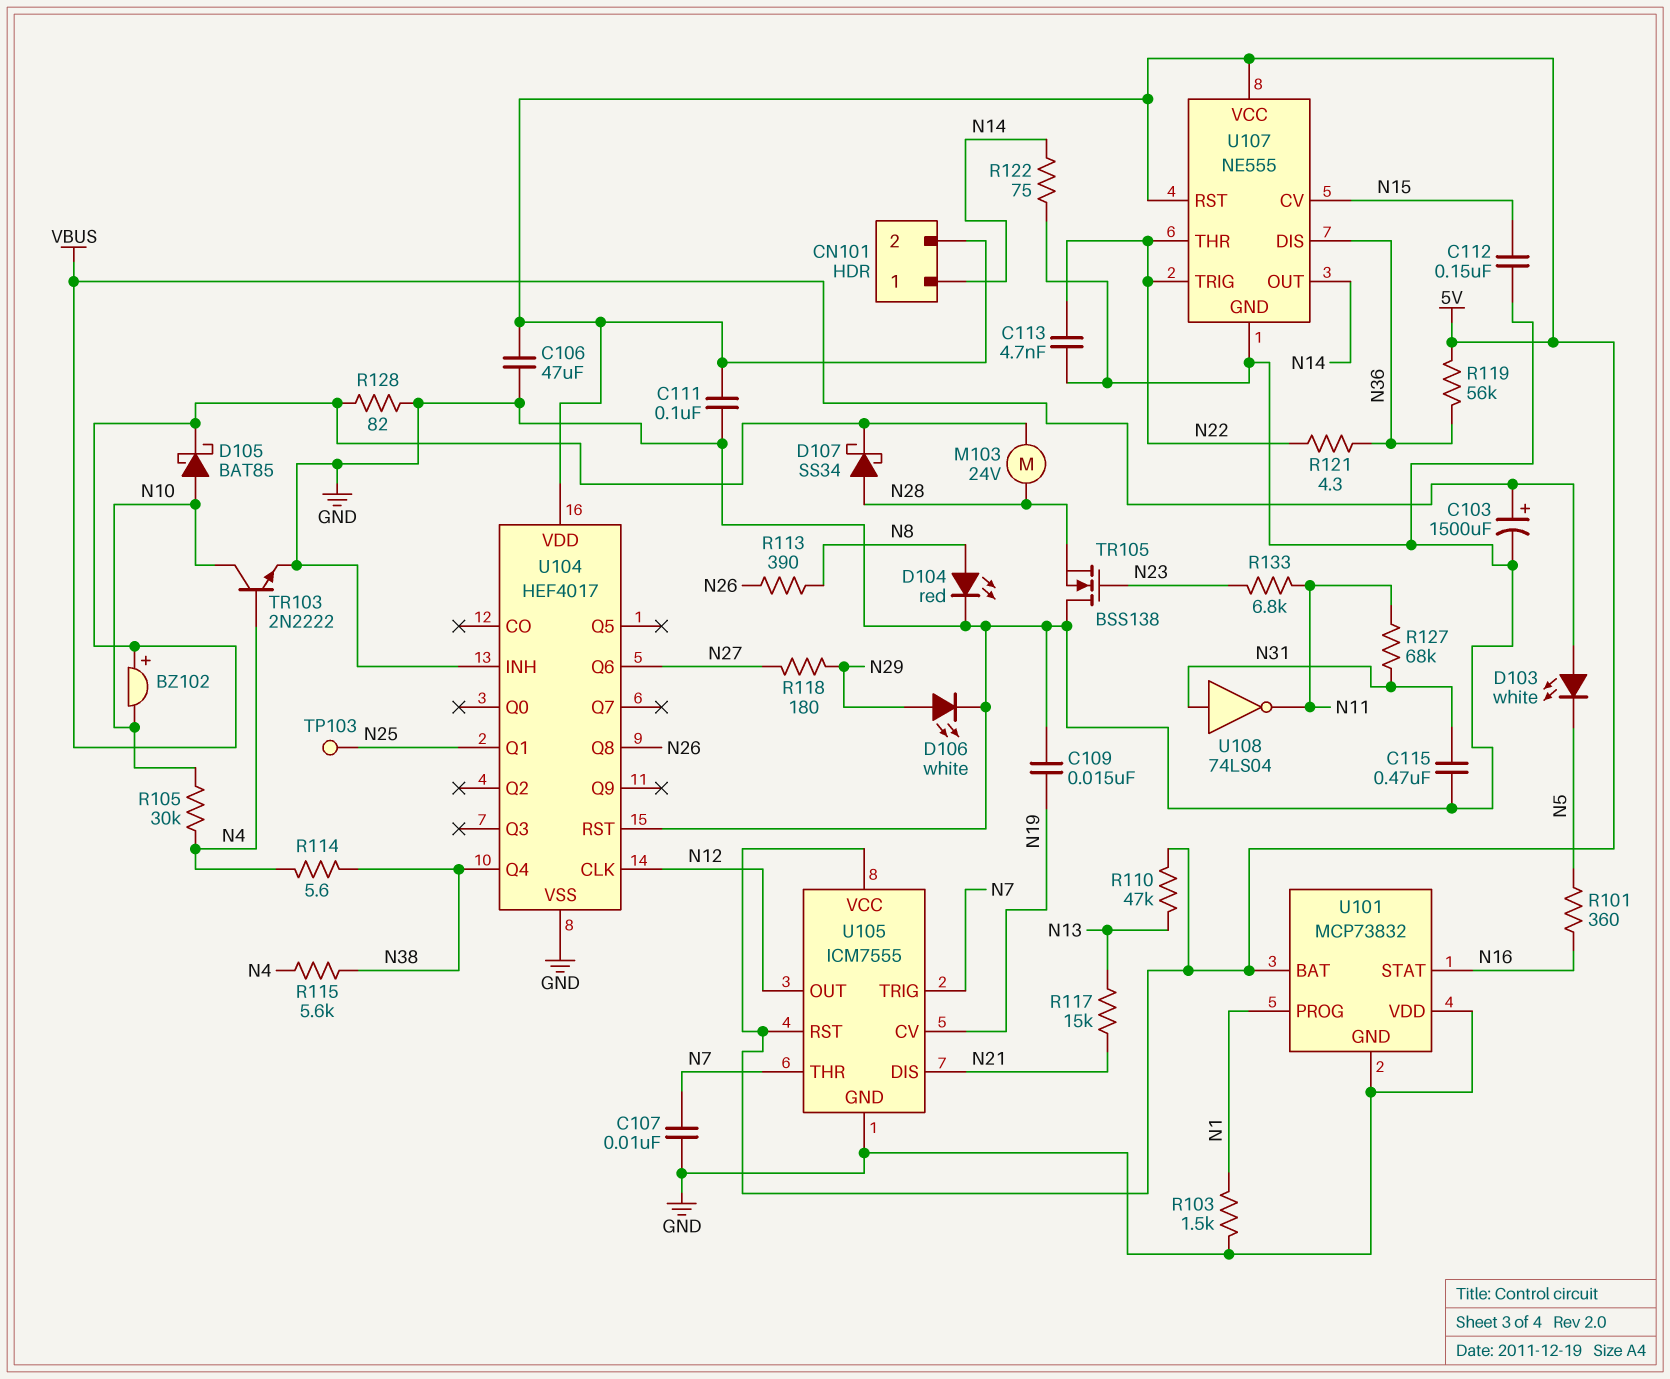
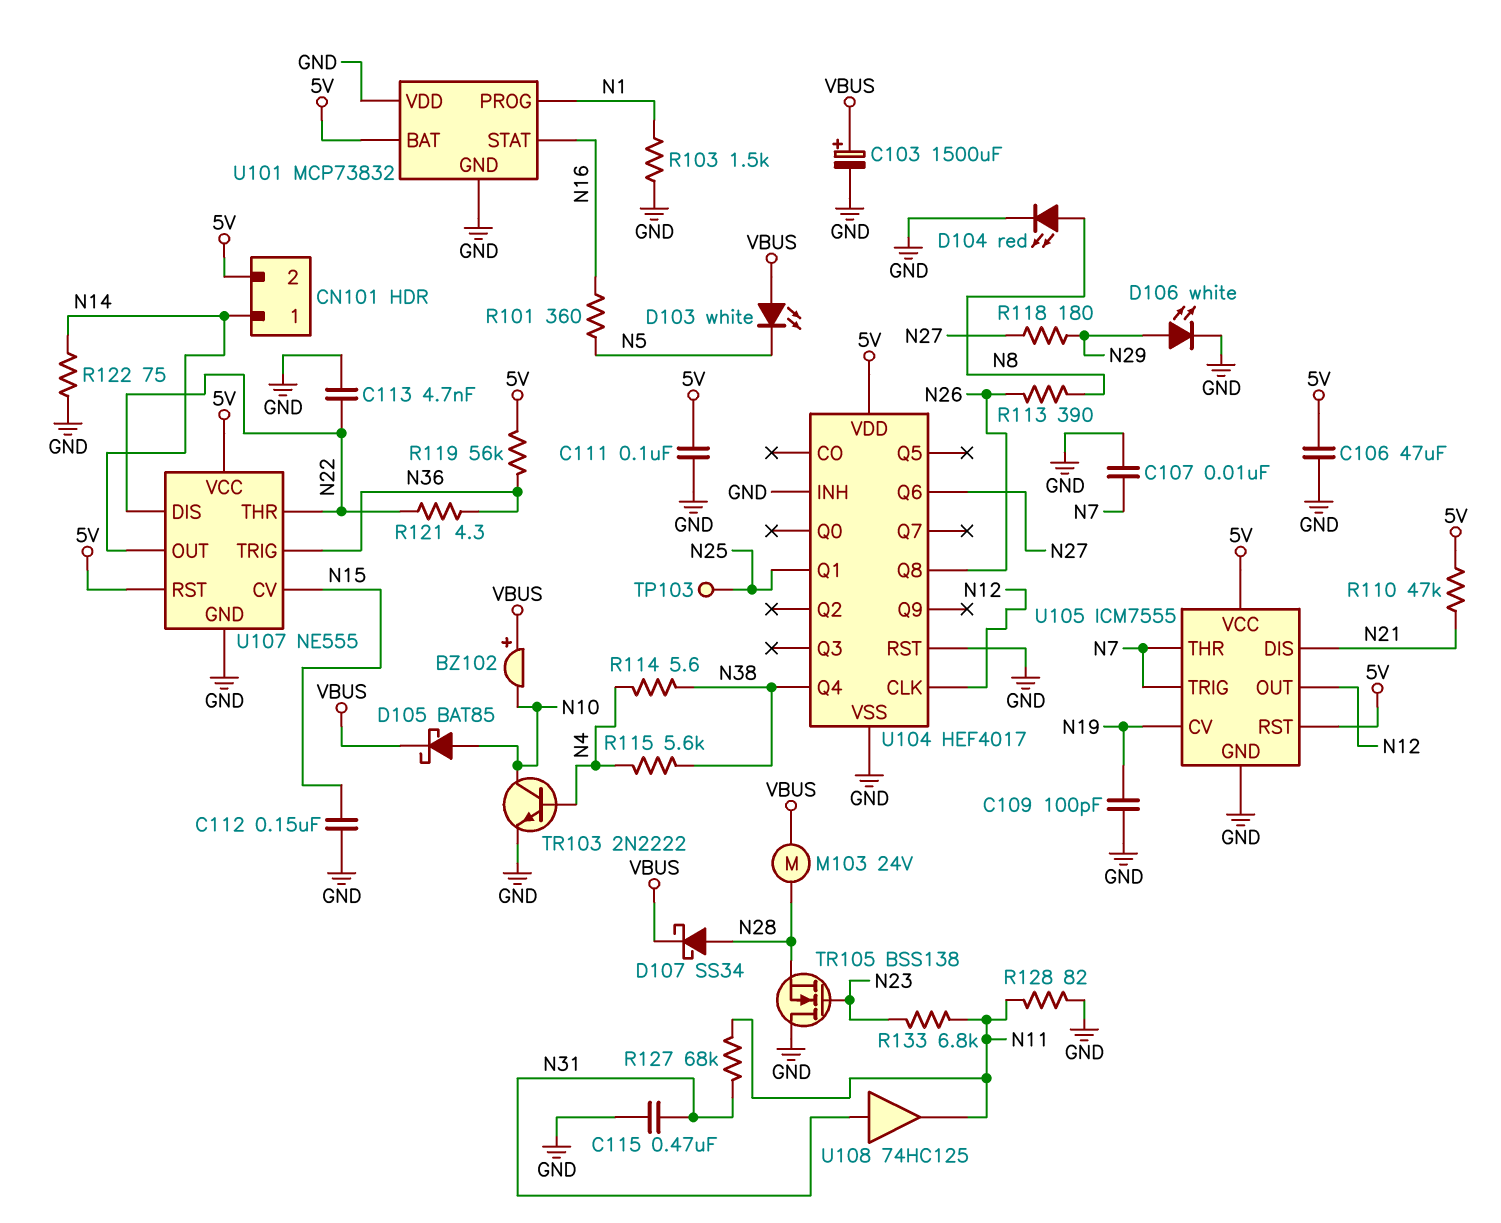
C109: 15nF (GND, N19) -> 100pF (GND, N19)
R105: 30k (N4, N10) -> none
R110: 47k (5V, N13) -> 47k (5V, N21)
R117: 15k (N13, N21) -> none
R128: 82 (GND, VBUS) -> 82 (GND, N11)
U107 pin DIS: N36 -> N22
U107 pin TRIG: N22 -> N36
U108: NOT 74LS04 (in N31, out N11) -> buffer 74HC125 (in N31, out N11)

